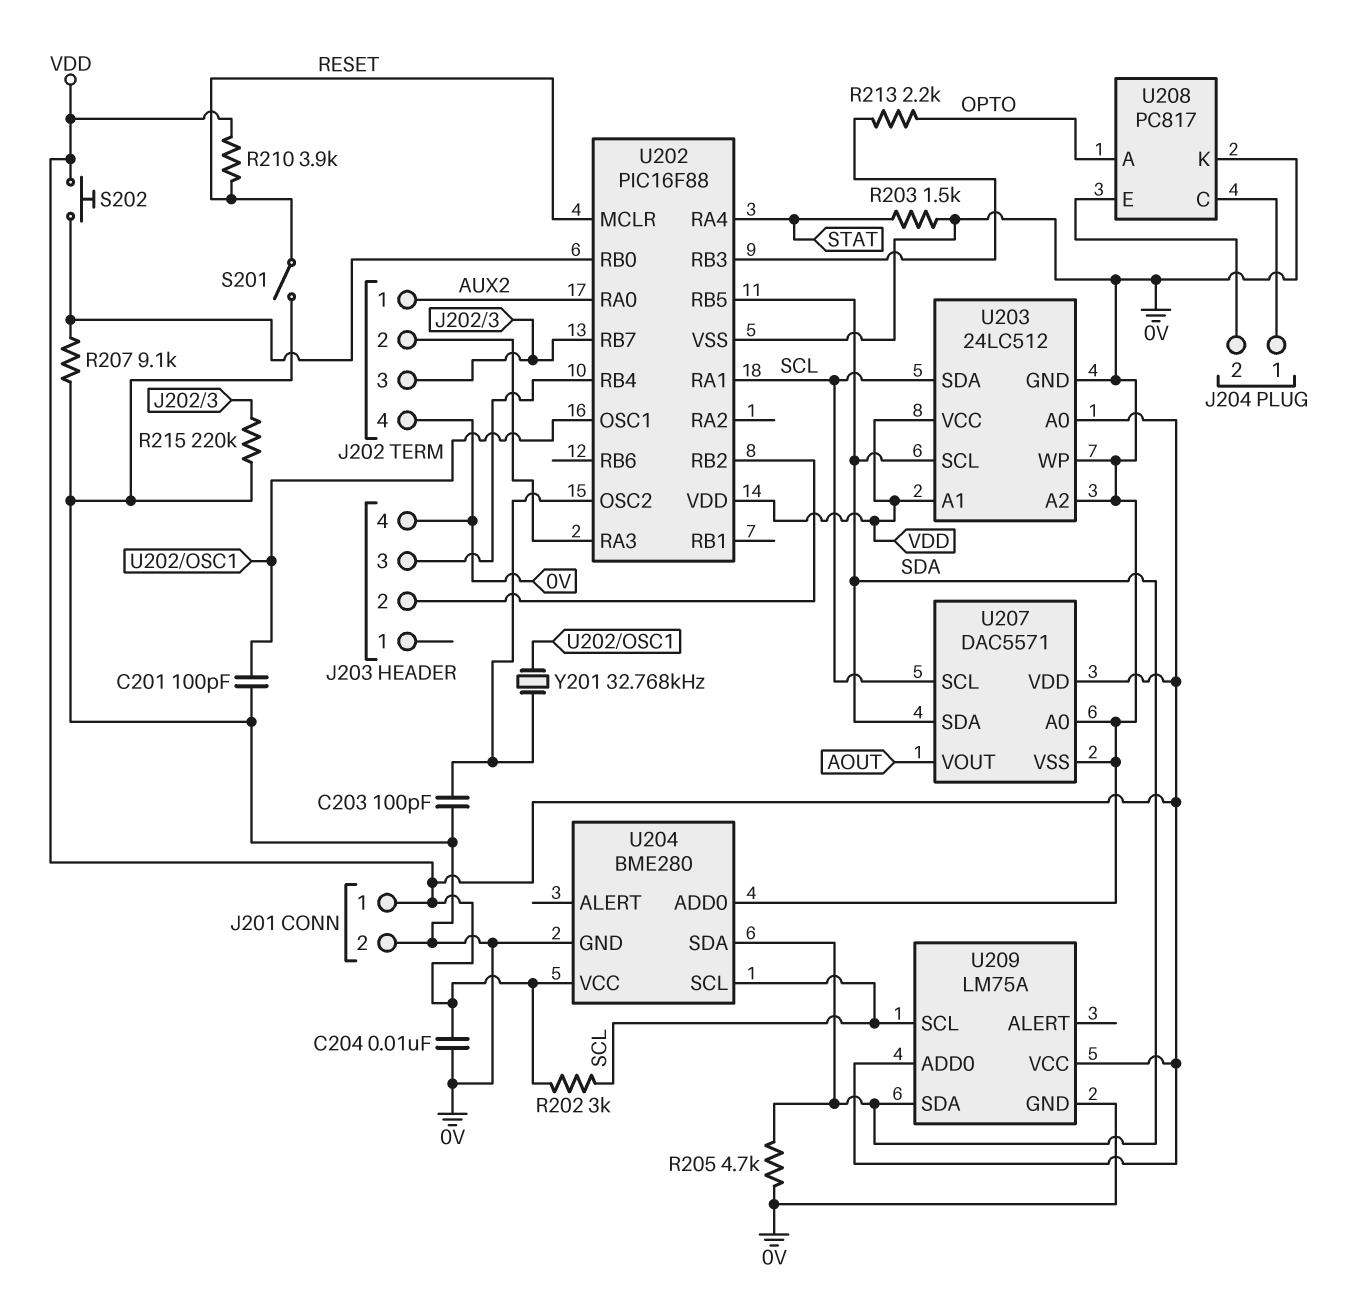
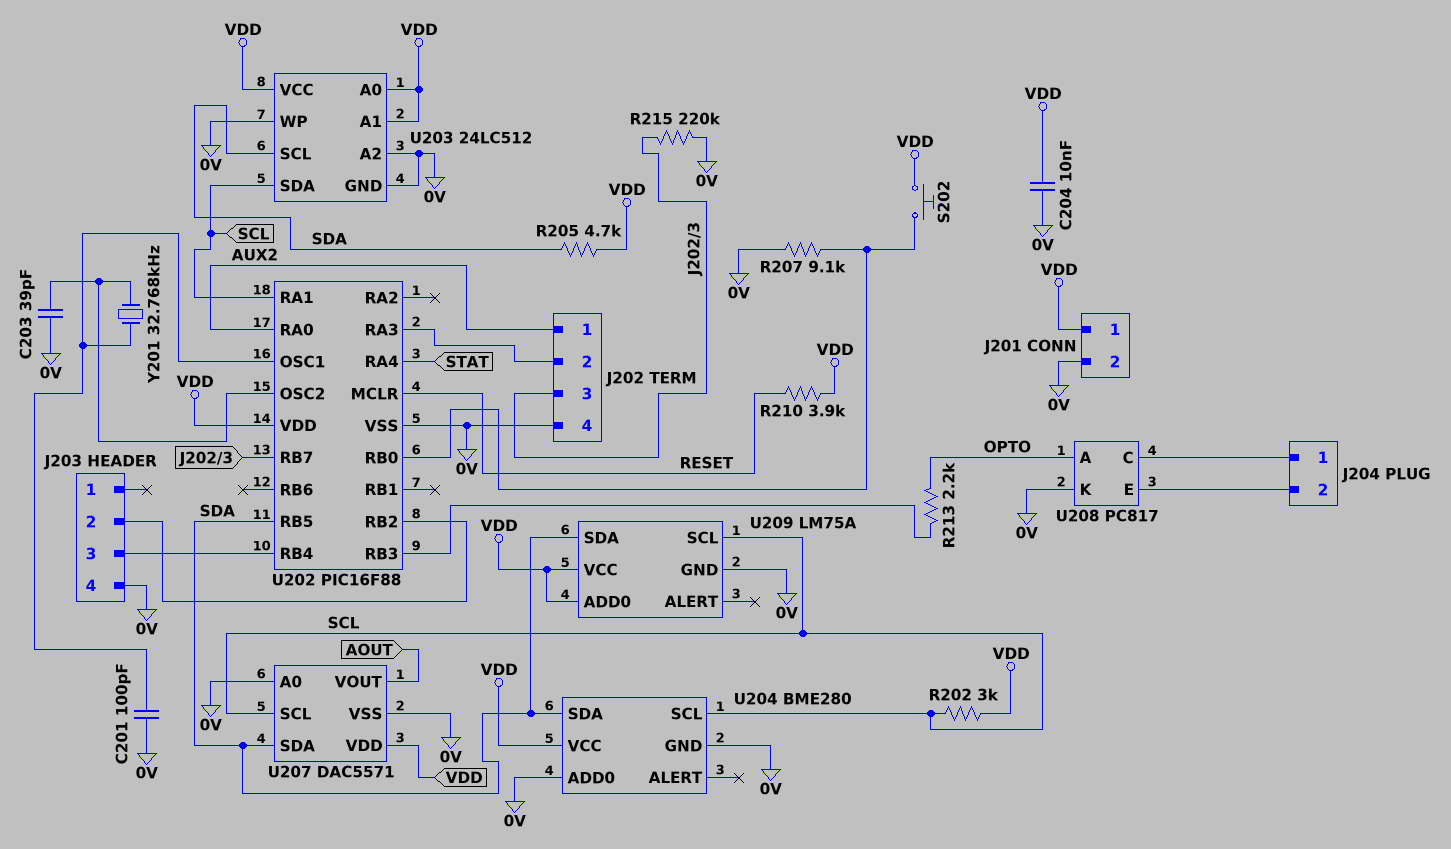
C203: 100pF (0V, U202/OSC2) -> 39pF (0V, U202/OSC2)
R203: 1.5k (0V, STAT) -> none
R205: 4.7k (0V, SDA) -> 4.7k (SDA, VDD)
S201: switch (0V, RESET) -> none

